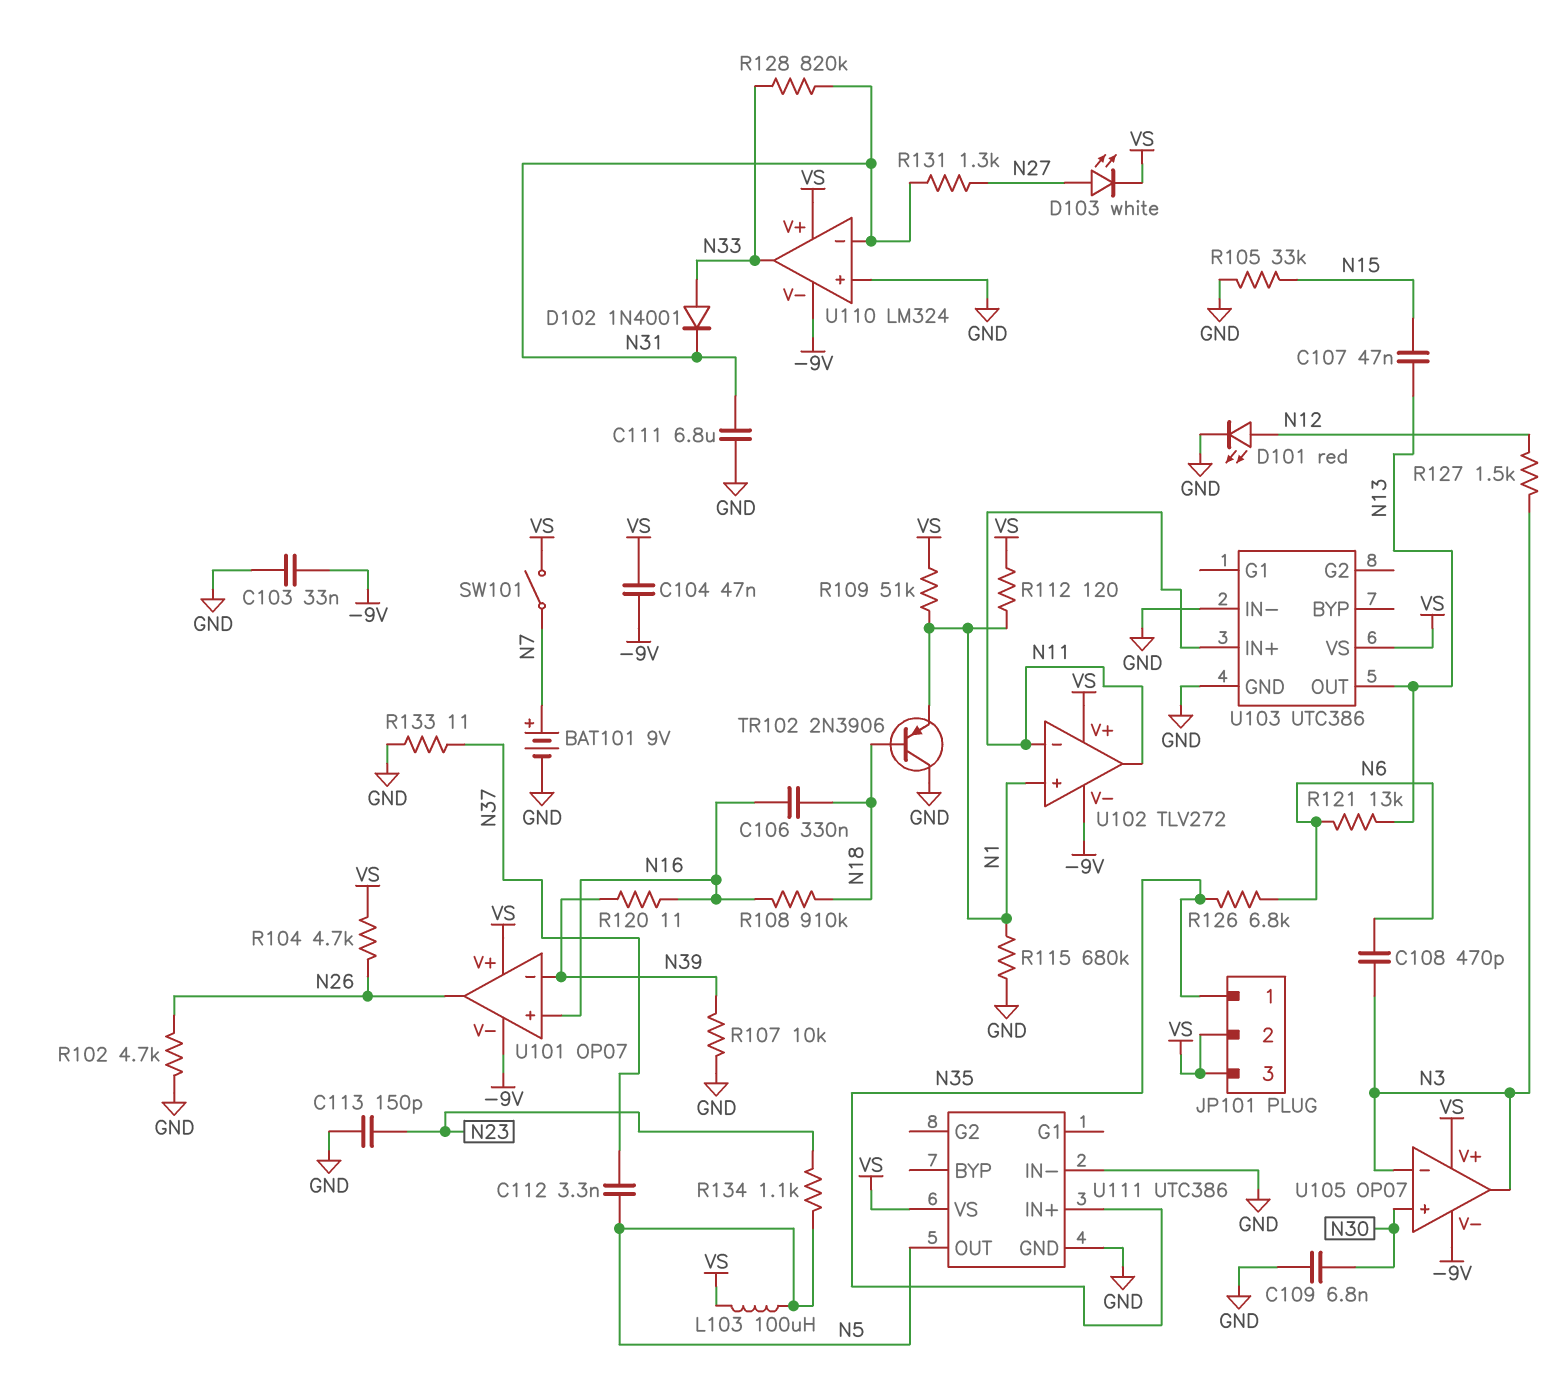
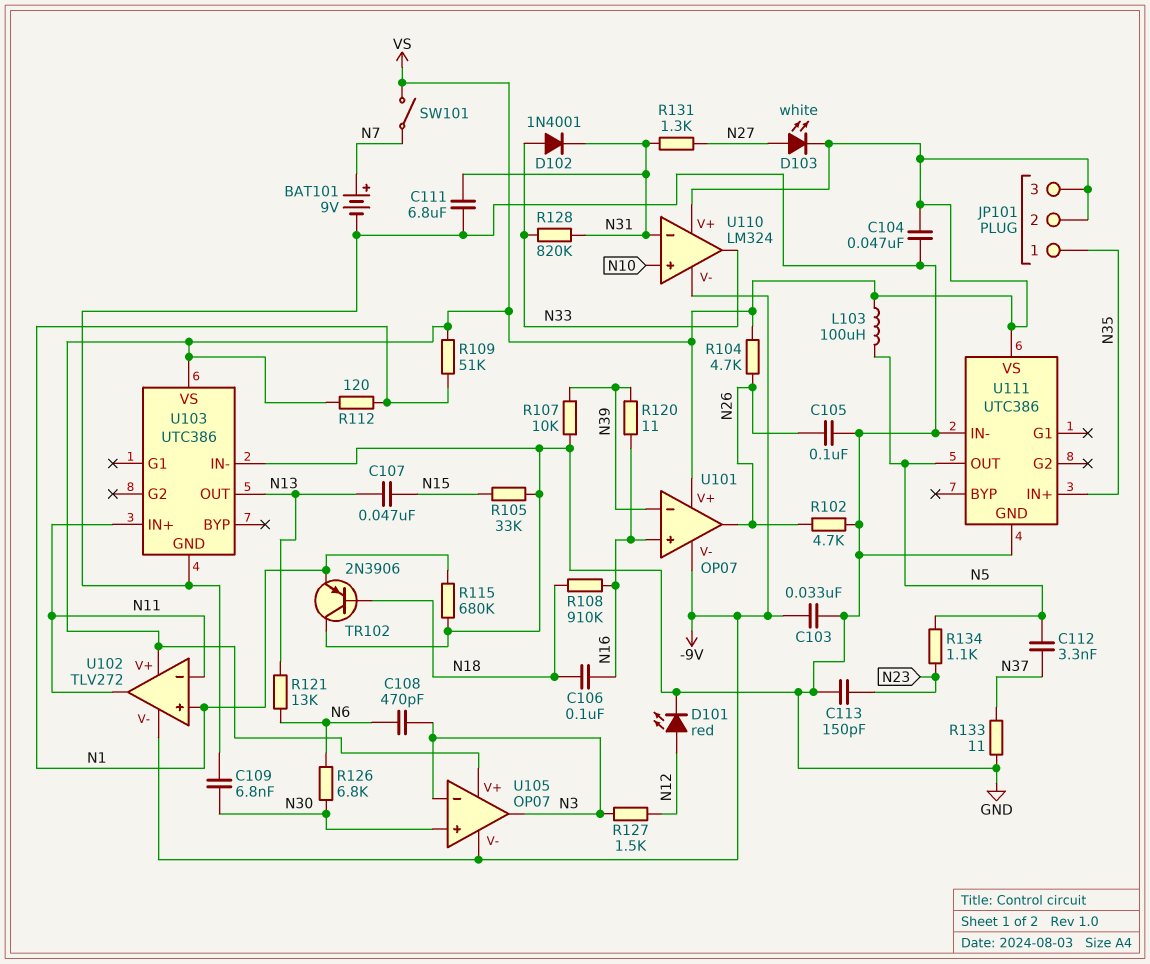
C104: 47nF (-9V, VS) -> 47nF (GND, VS)
C105: none -> 100nF (GND, N26)
C106: 330nF (N16, N18) -> 100nF (N16, N18)
R126: 6.8k (N6, N35) -> 6.8k (N6, N30)
U110 pin in+: GND -> N10

